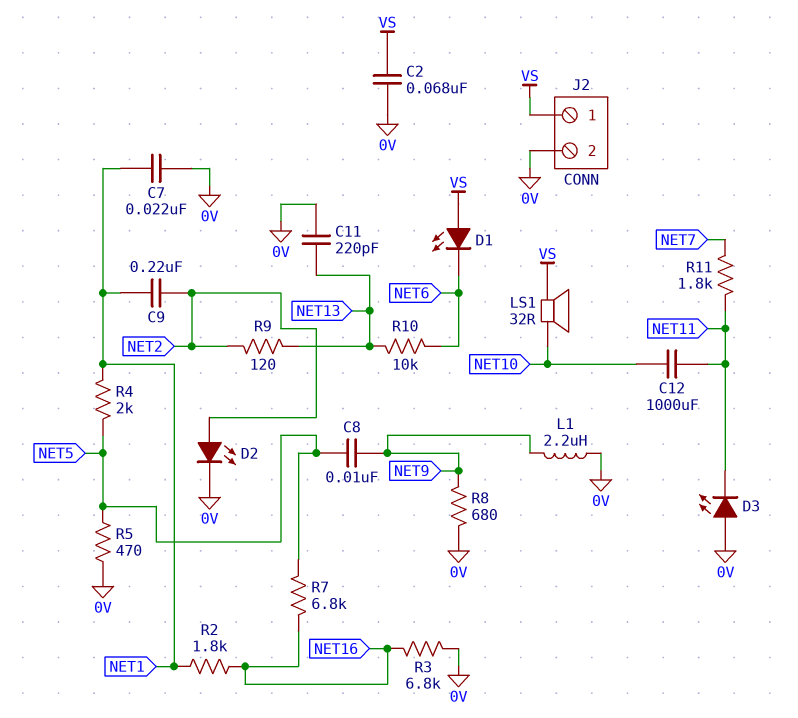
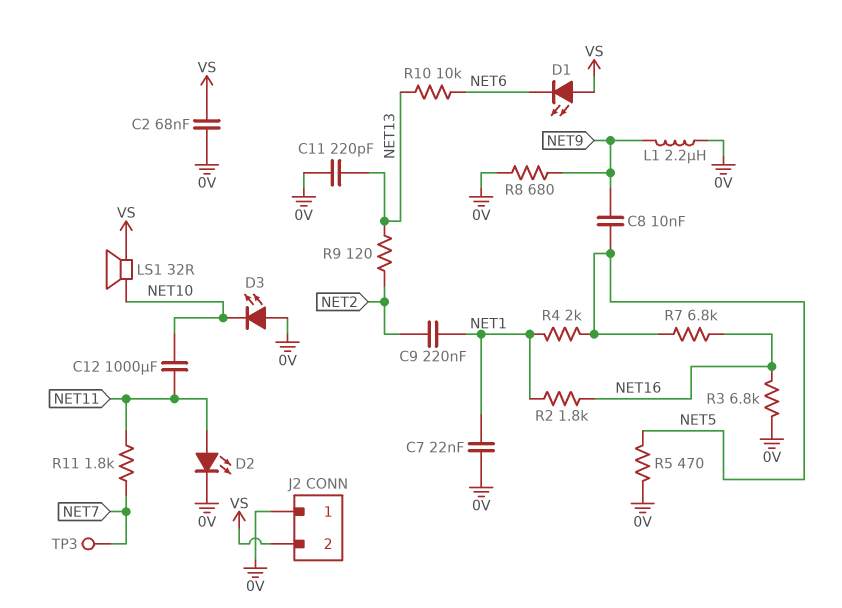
D2: LED (A NET2, K 0V) -> LED (A NET11, K 0V)
D3: LED (A 0V, K NET11) -> LED (A 0V, K NET10)
J2 pin 1: VS -> 0V
J2 pin 2: 0V -> VS
TP3: none -> test point (NET7)

